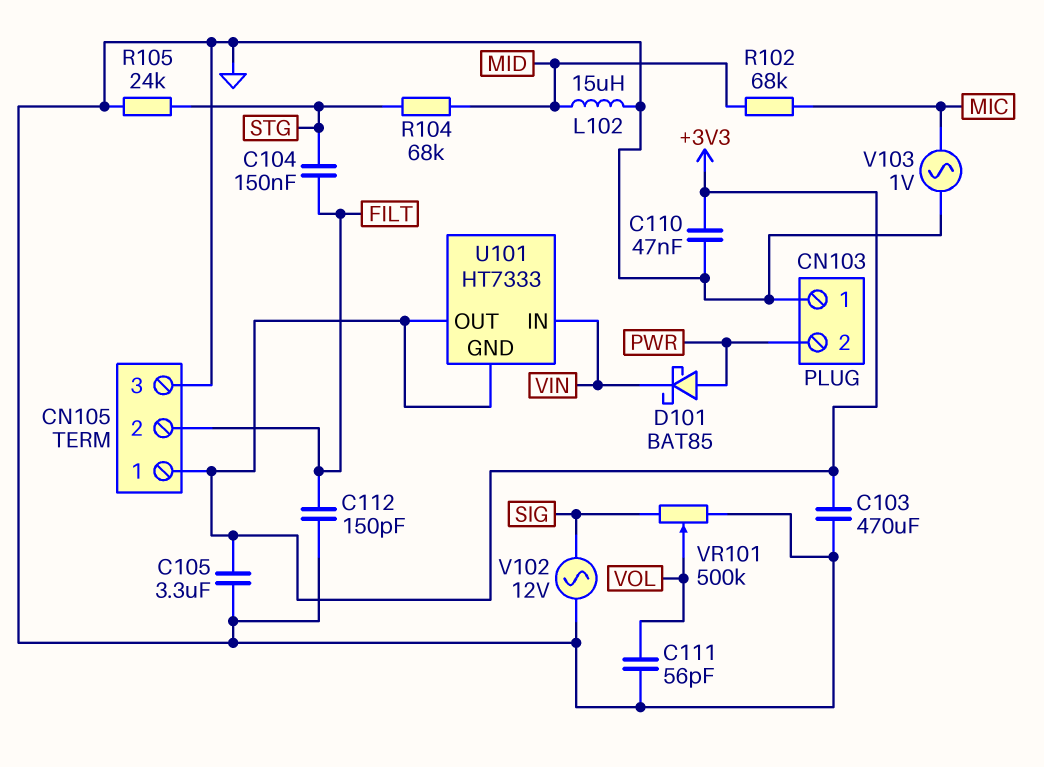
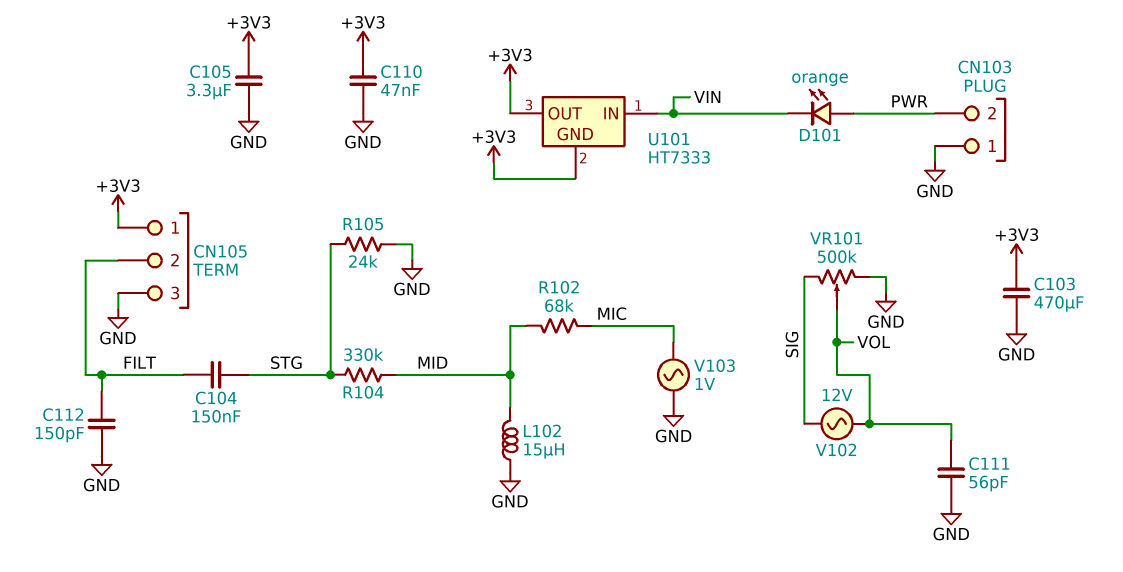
D101: schottky BAT85 (A PWR, K VIN) -> LED orange (A PWR, K VIN)
R104: 68k (MID, STG) -> 330k (MID, STG)
V102: AC 12V (GND, SIG) -> AC 12V (SIG, VOL)

